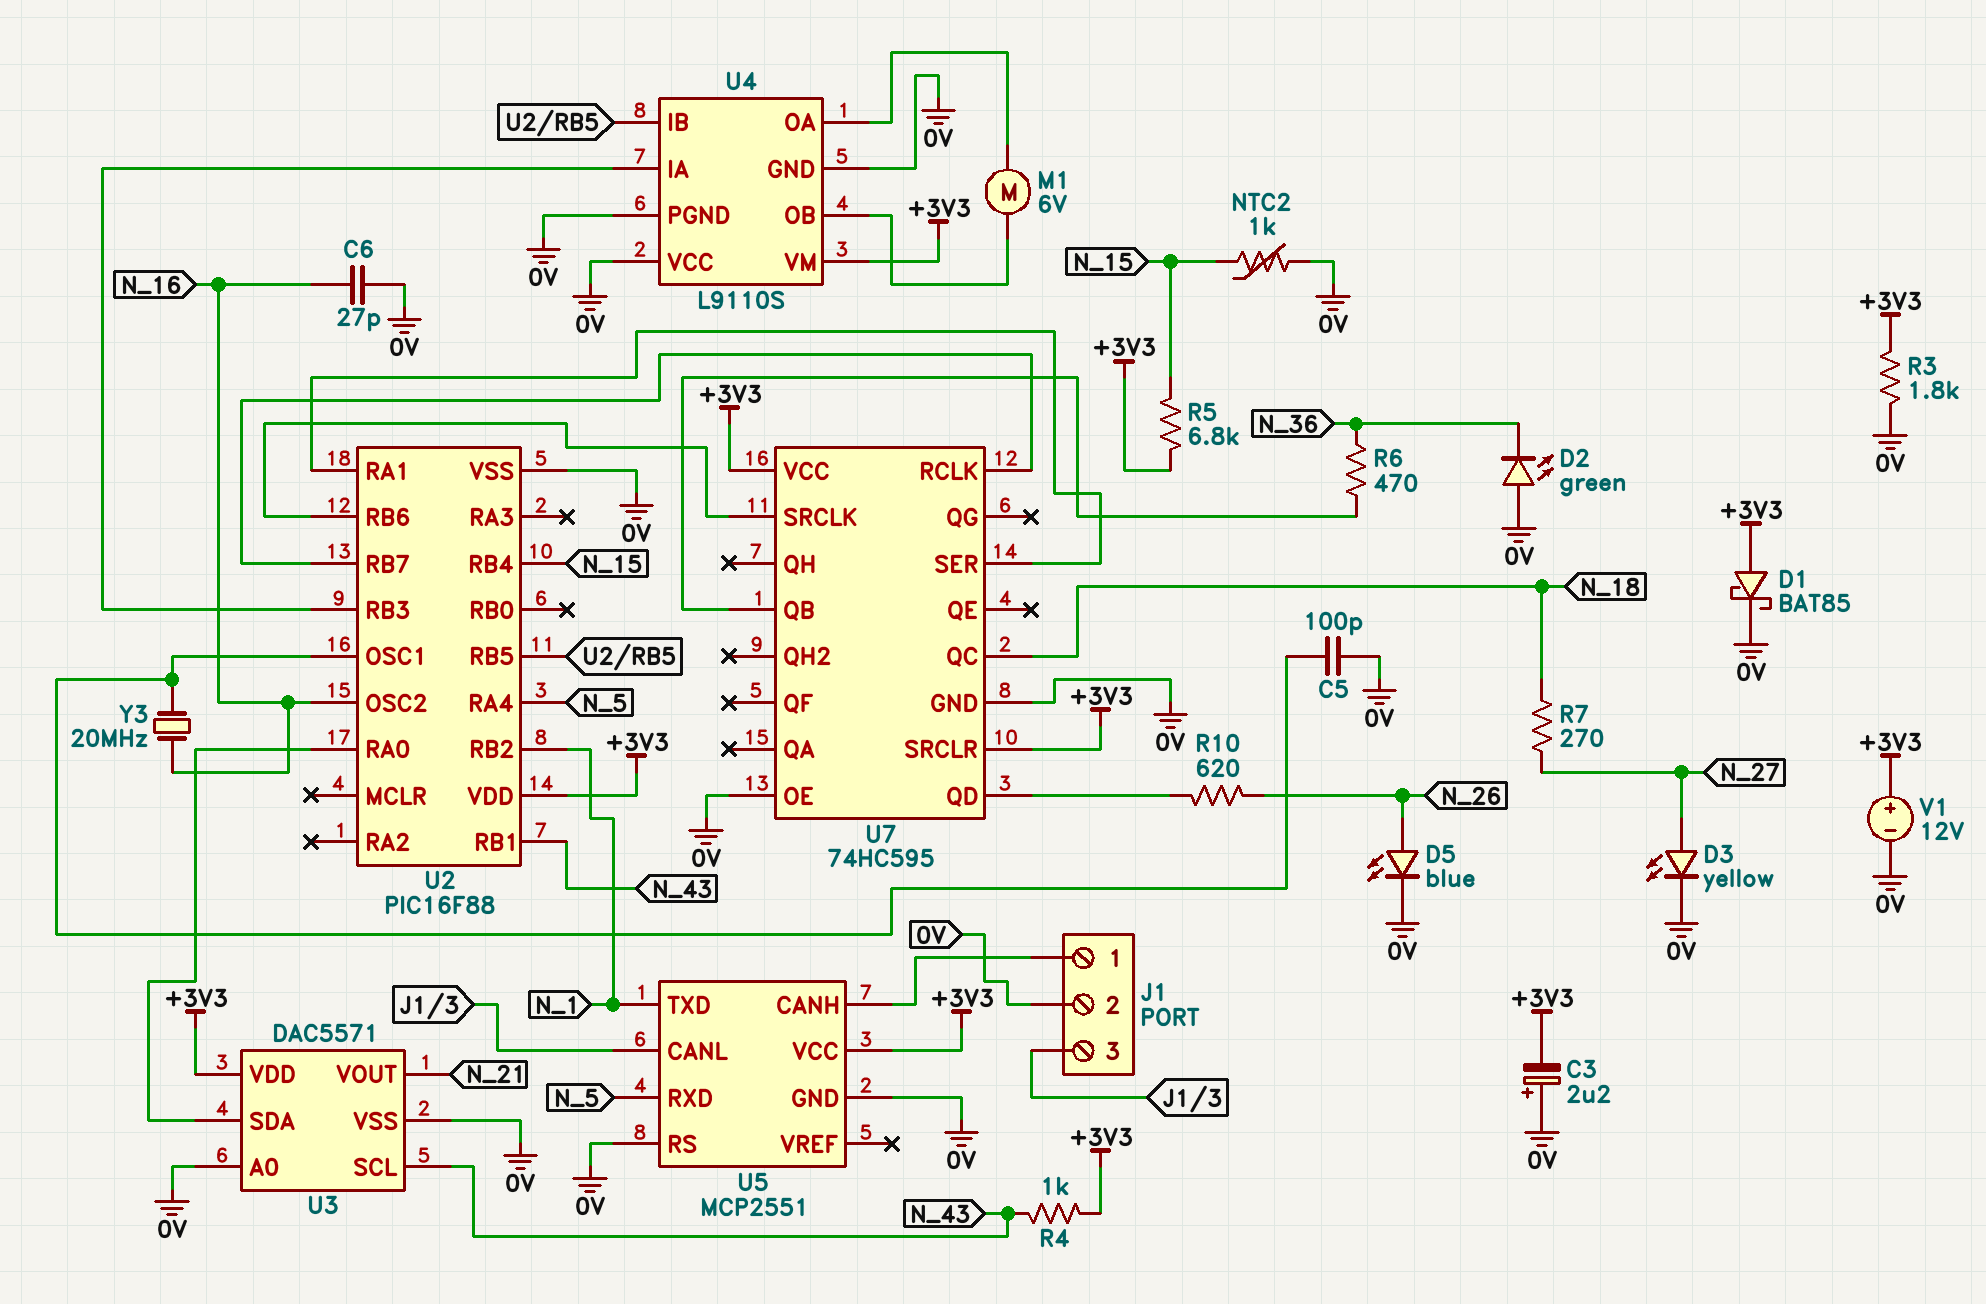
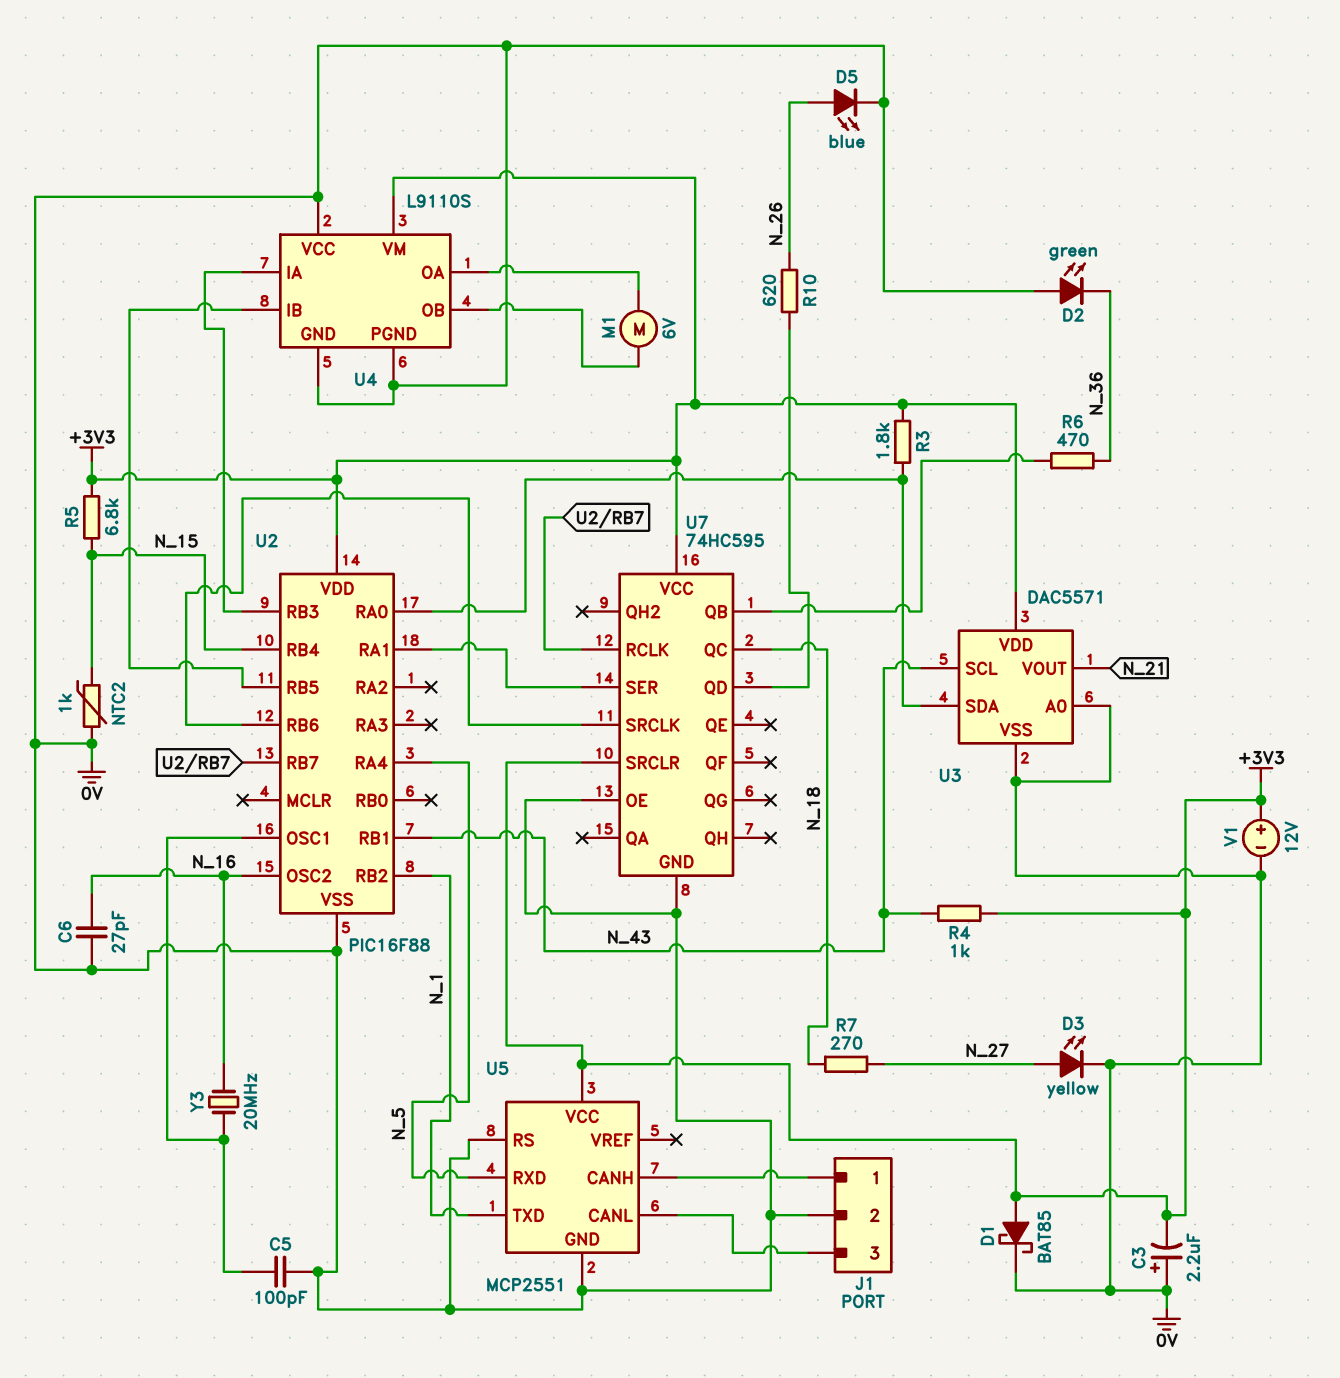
R3: 1.8k (+3V3, 0V) -> 1.8k (+3V3, U2/RA0)

